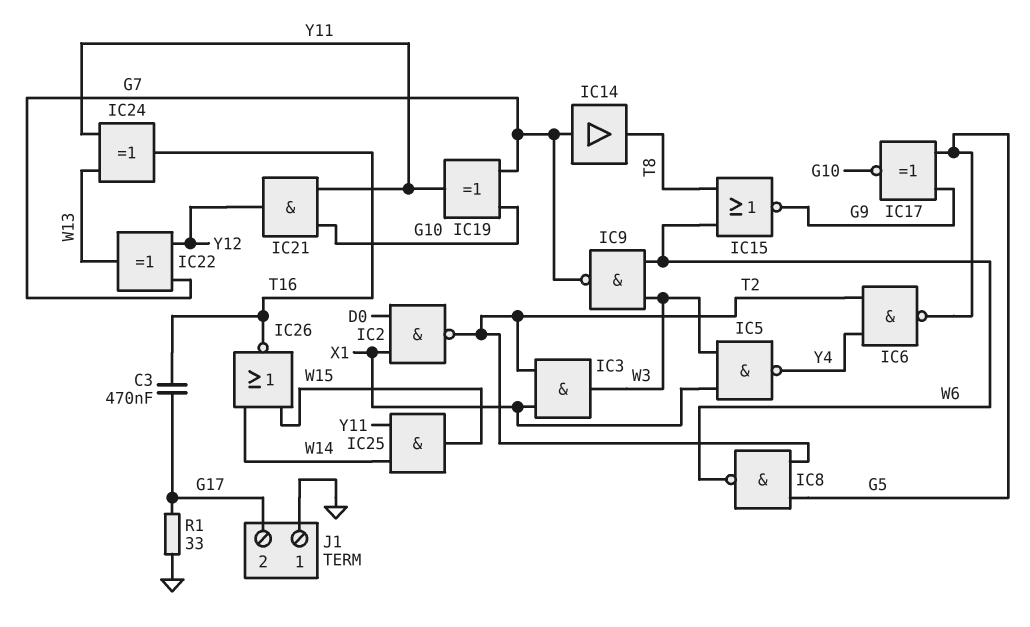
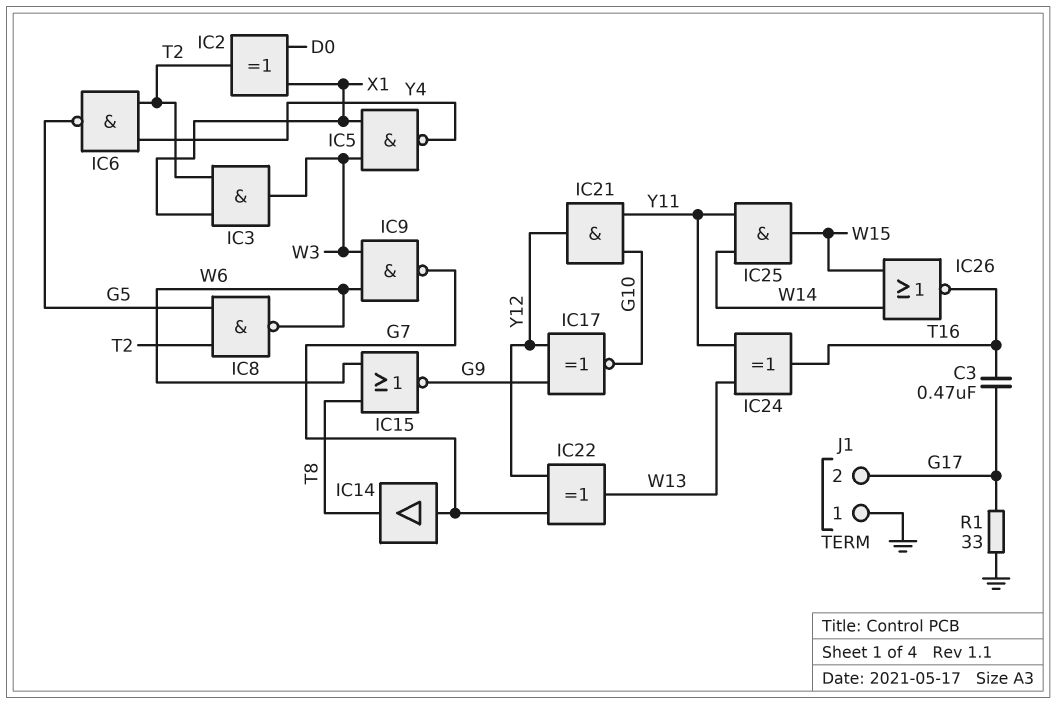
IC2: NAND (in D0, in X1, out T2) -> XOR (in D0, in X1, out T2)
IC17: XNOR (in G5, in G9, out G10) -> XNOR (in G9, in Y12, out G10)
IC19: XOR (in G7, in G10, out Y11) -> none

